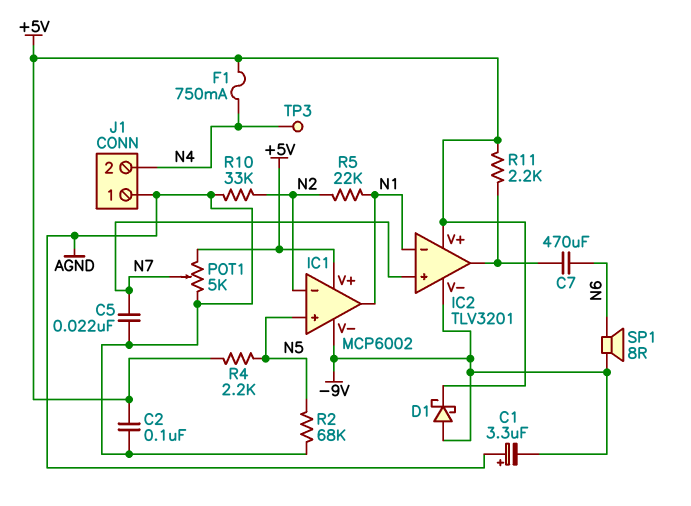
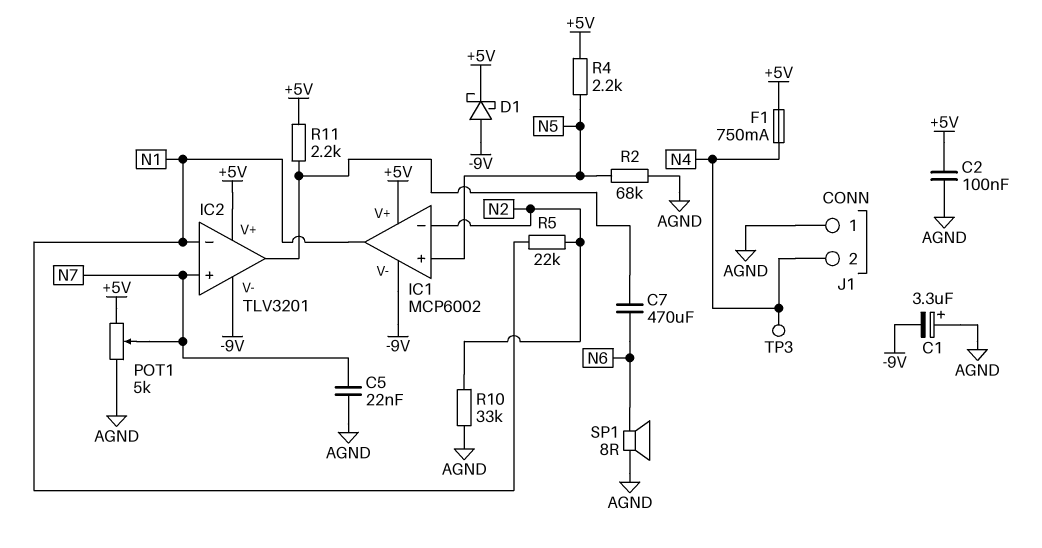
SP1: speaker 8R (-9V, N6) -> speaker 8R (AGND, N6)

